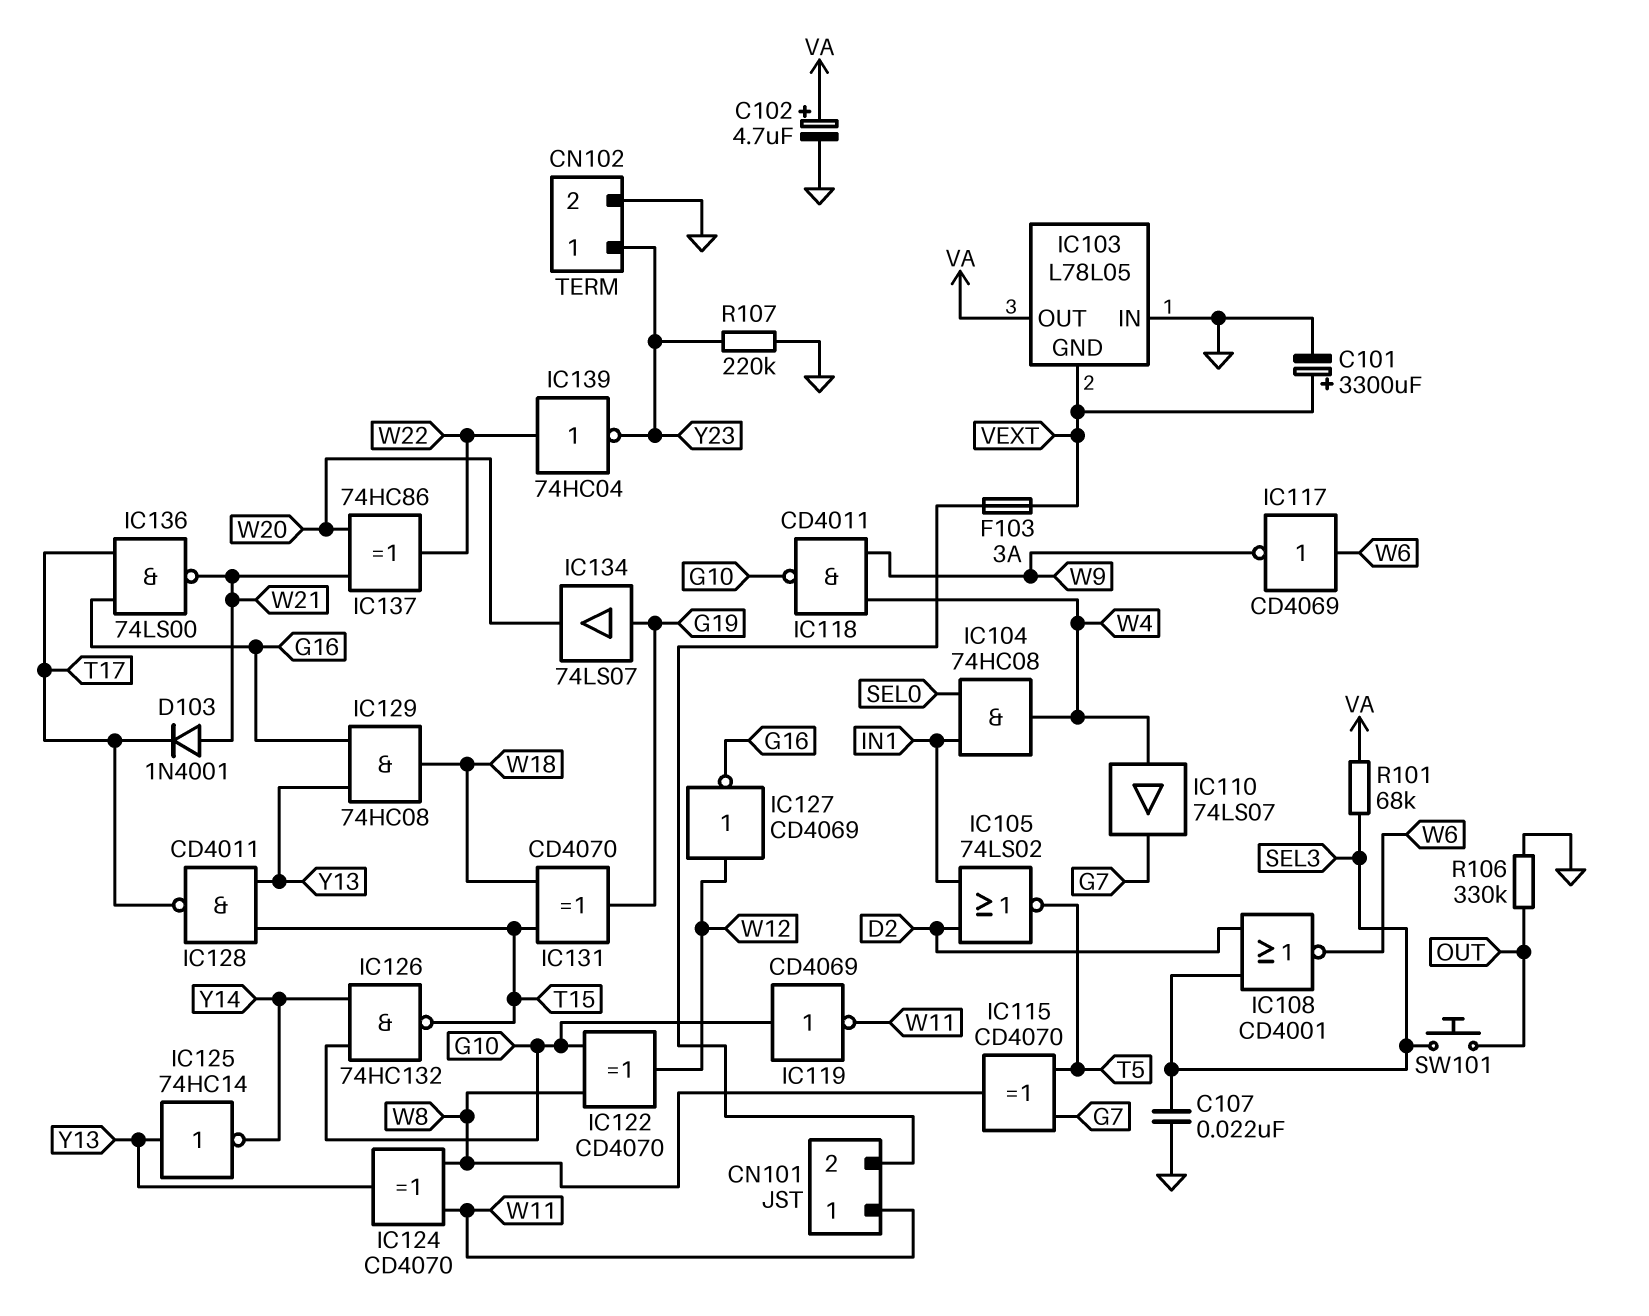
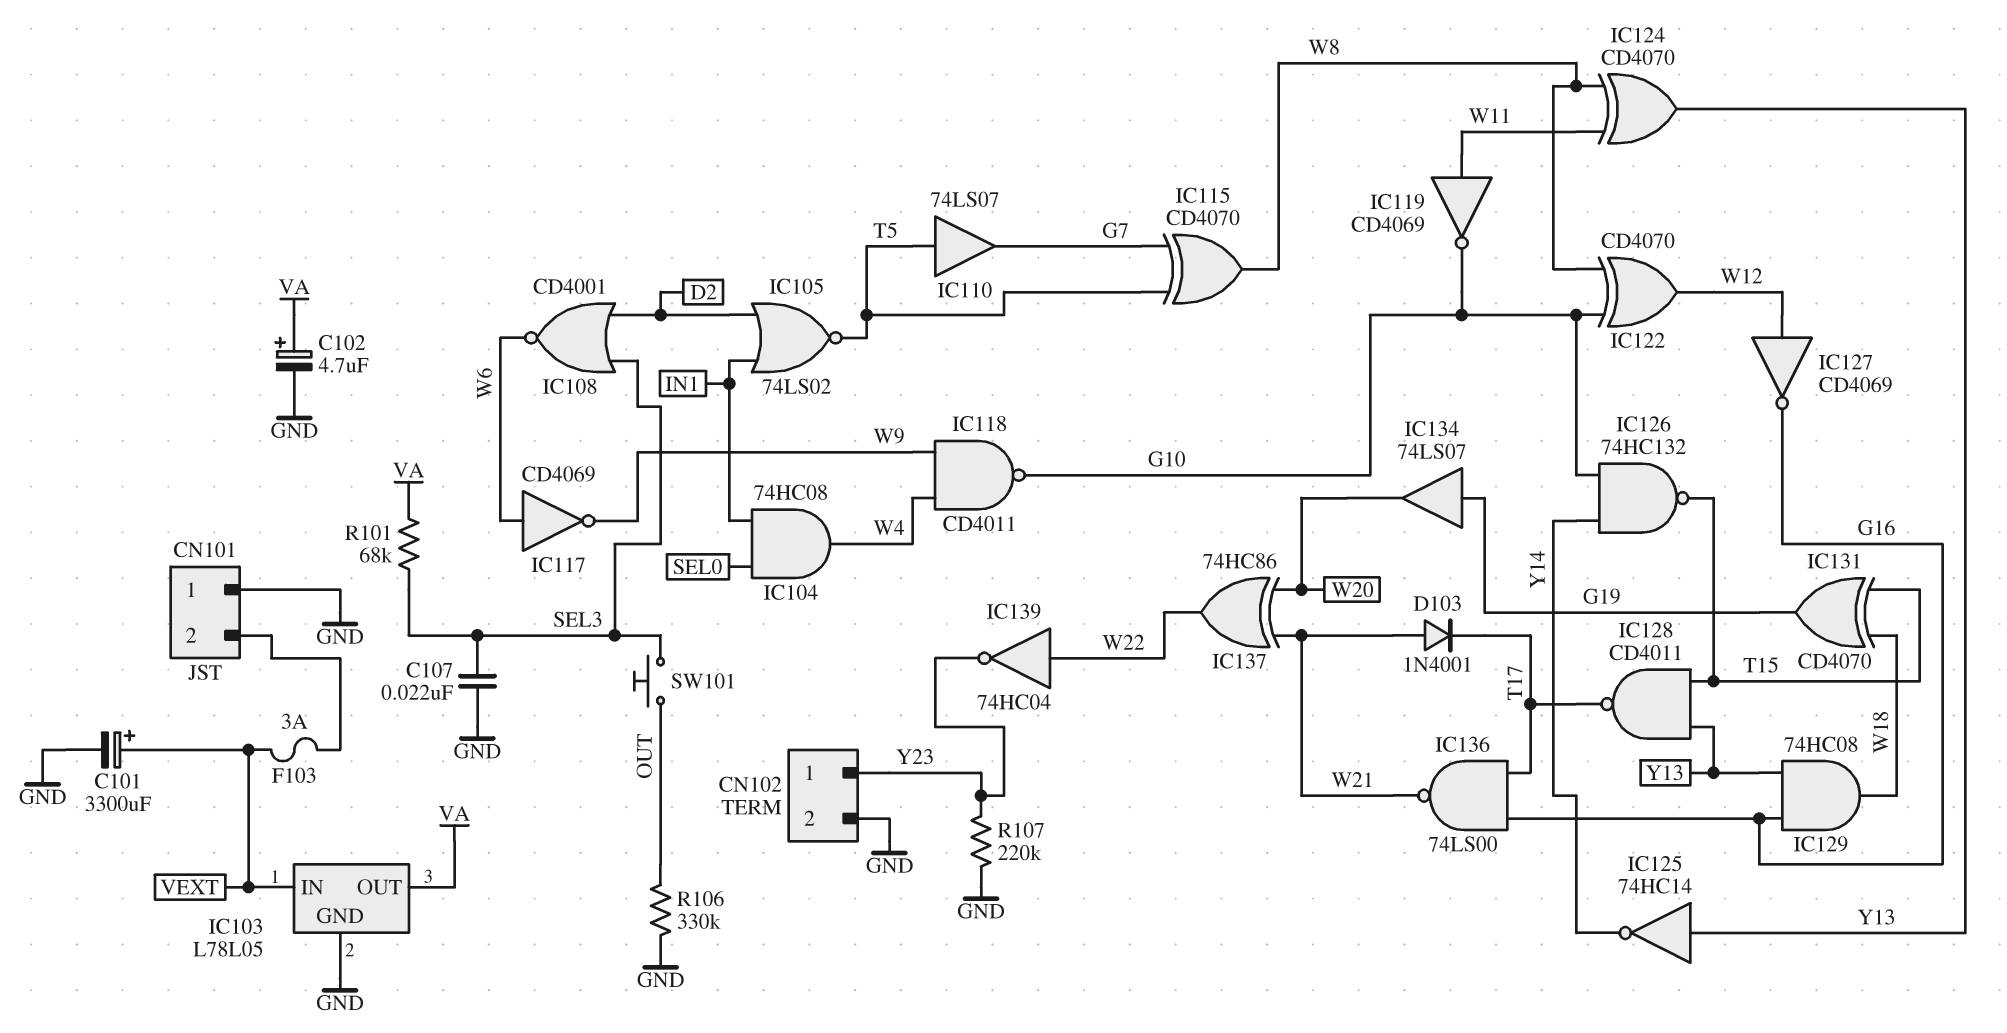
CN101 pin 1: W11 -> GND
IC103 pin GND: VEXT -> GND
IC103 pin IN: GND -> VEXT
IC110: buffer 74LS07 (in W4, out G7) -> buffer 74LS07 (in T5, out G7)
IC119: NOT CD4069 (in G10, out W11) -> NOT CD4069 (in W11, out G10)

